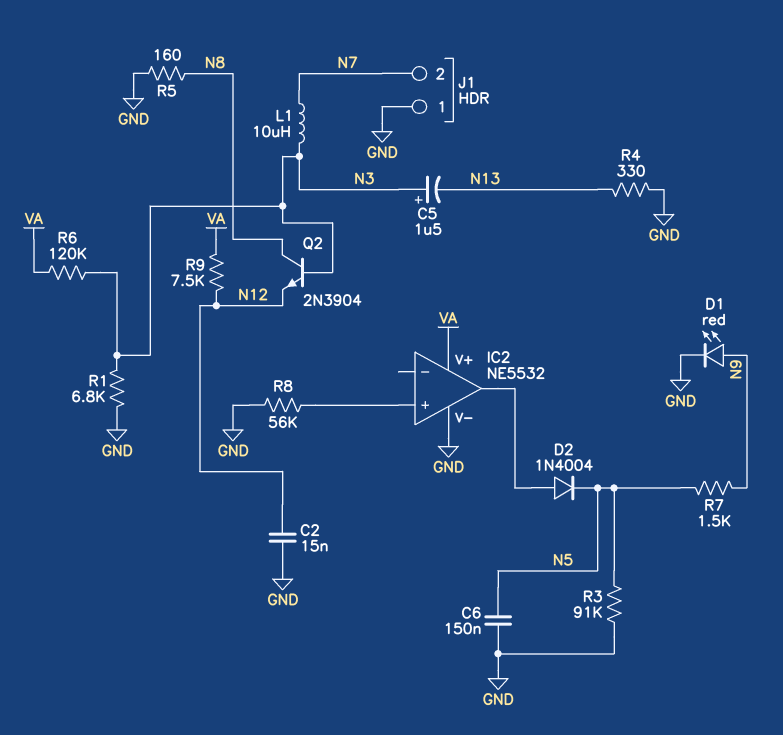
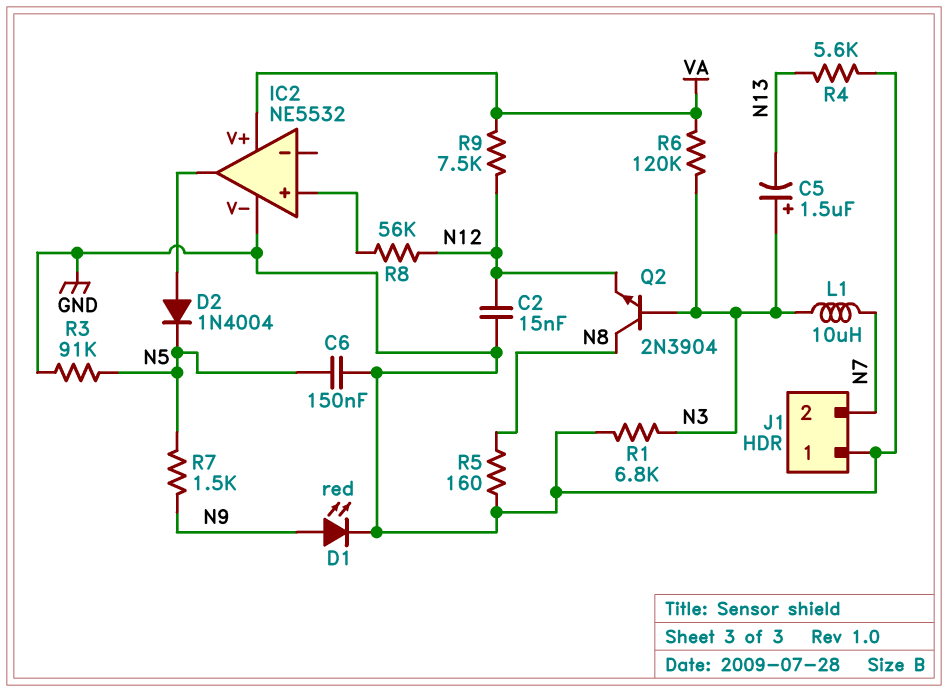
R4: 330 (GND, N13) -> 5.6k (GND, N13)
R8: 56k (GND, IC2/in+) -> 56k (IC2/in+, N12)

